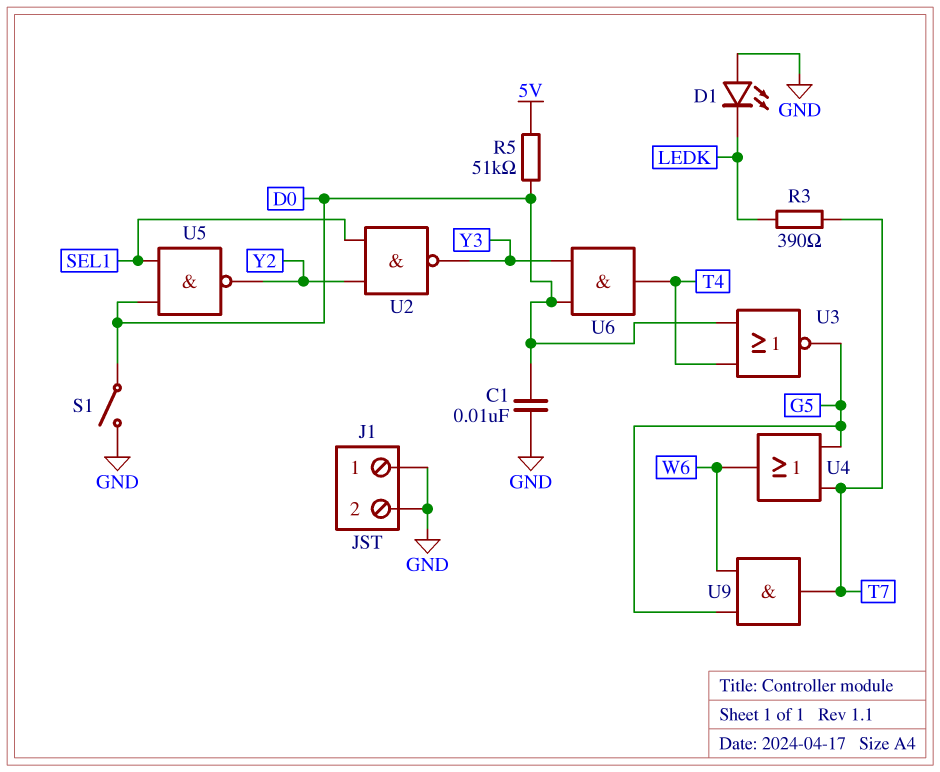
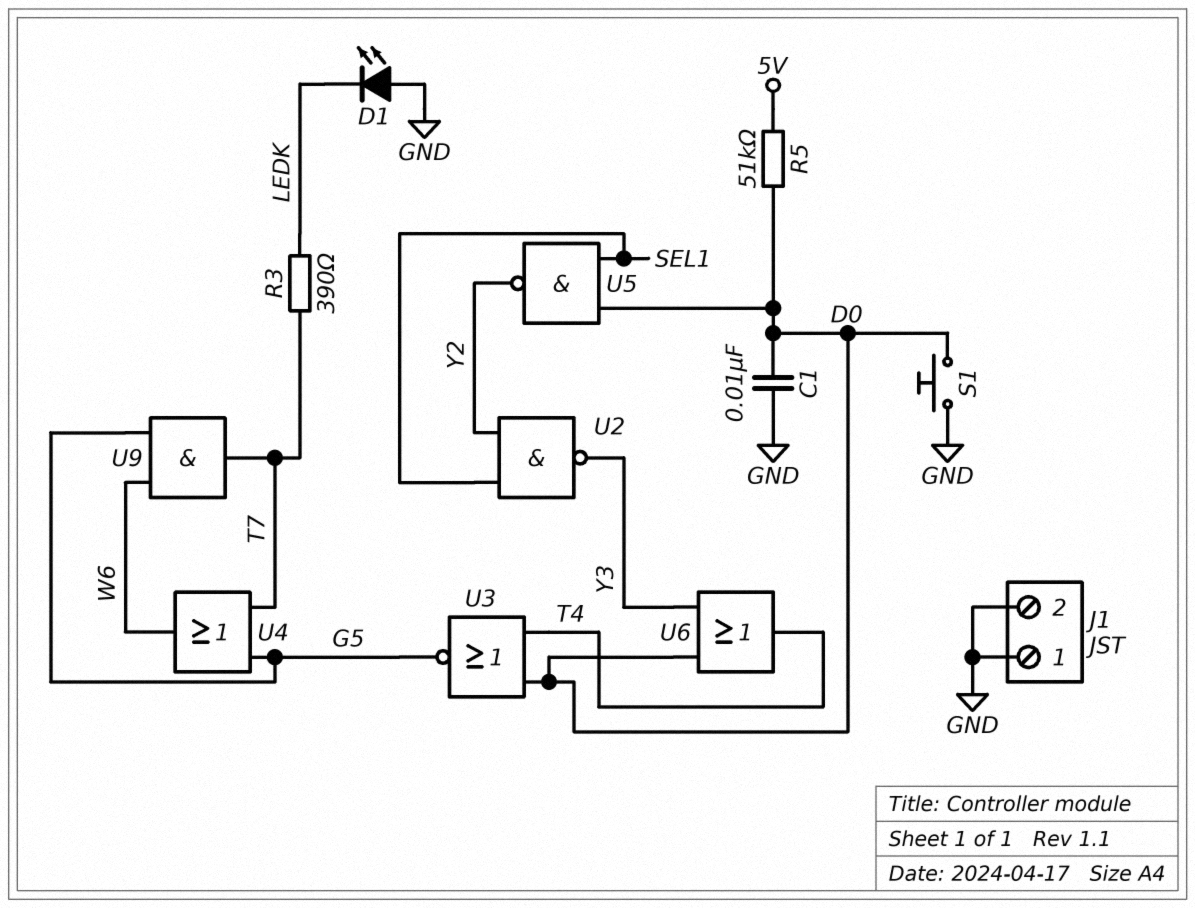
S1: switch (D0, GND) -> button (D0, GND)
U6: AND (in D0, in Y3, out T4) -> OR (in D0, in Y3, out T4)

